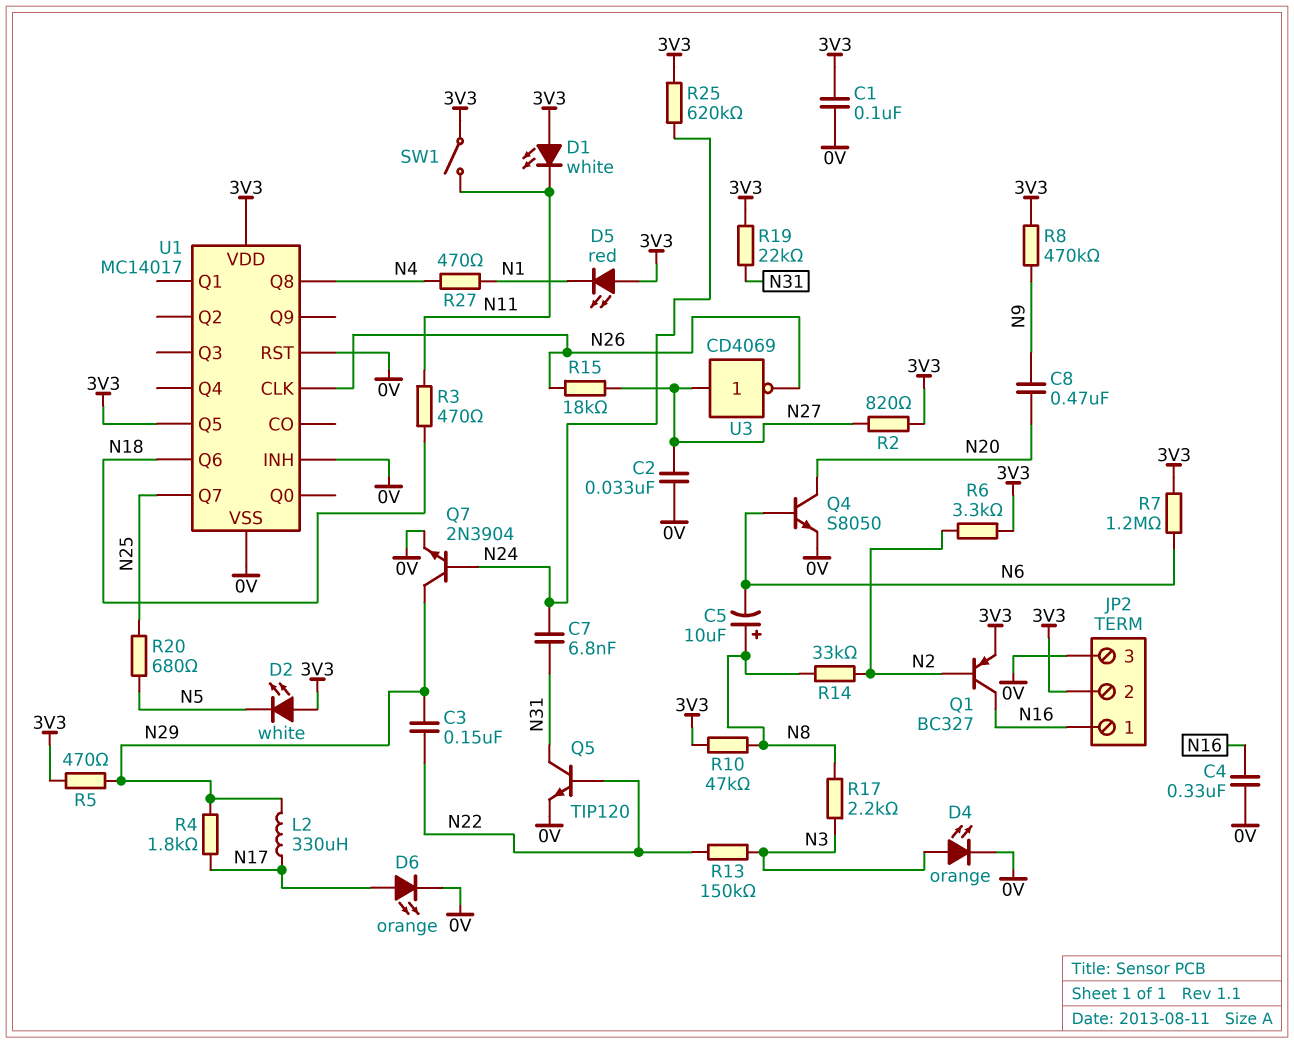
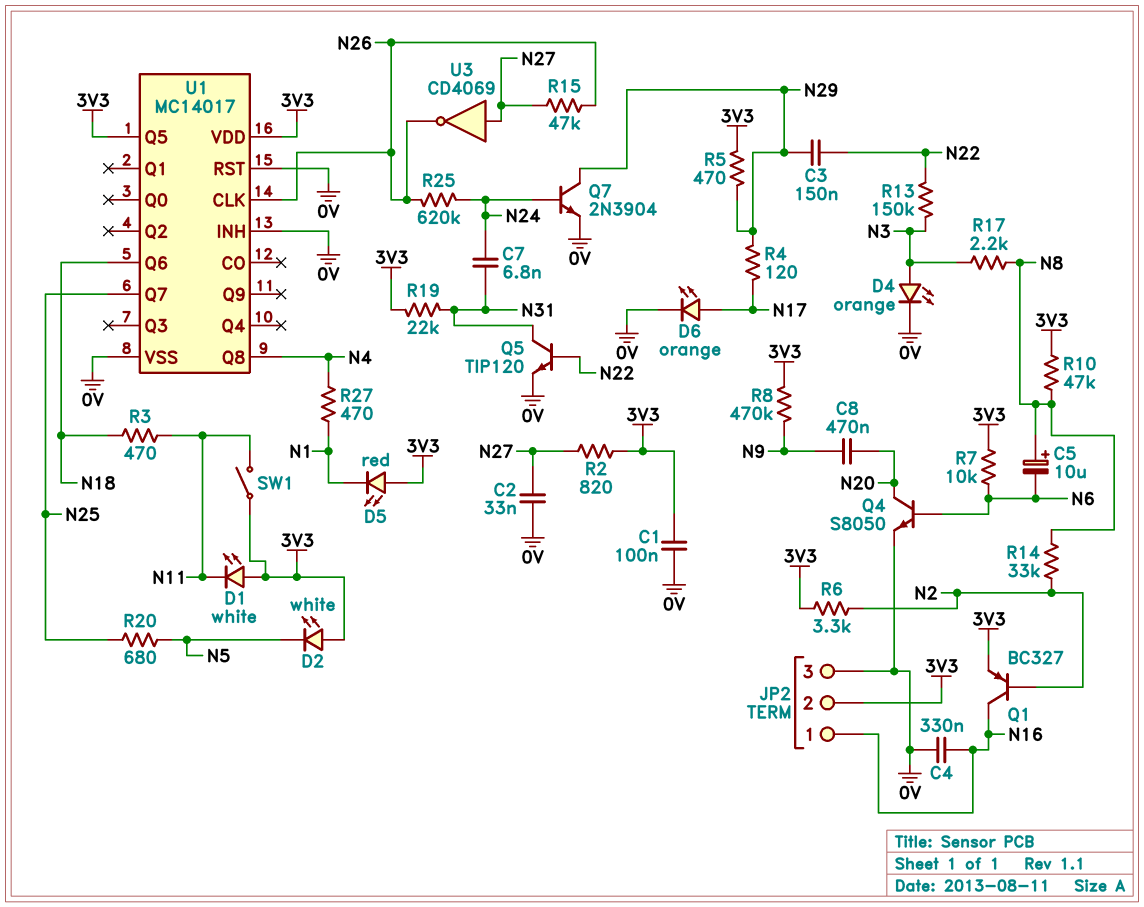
L2: 330uH (N17, N29) -> none
R4: 1.8k (N17, N29) -> 120 (N17, N29)
R7: 1.2M (3V3, N6) -> 10k (3V3, N6)
R15: 18k (N26, N27) -> 47k (N26, N27)
R25: 620k (3V3, N24) -> 620k (N24, N26)

